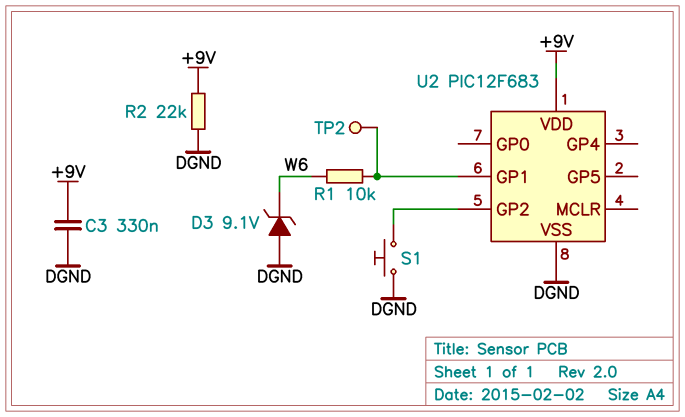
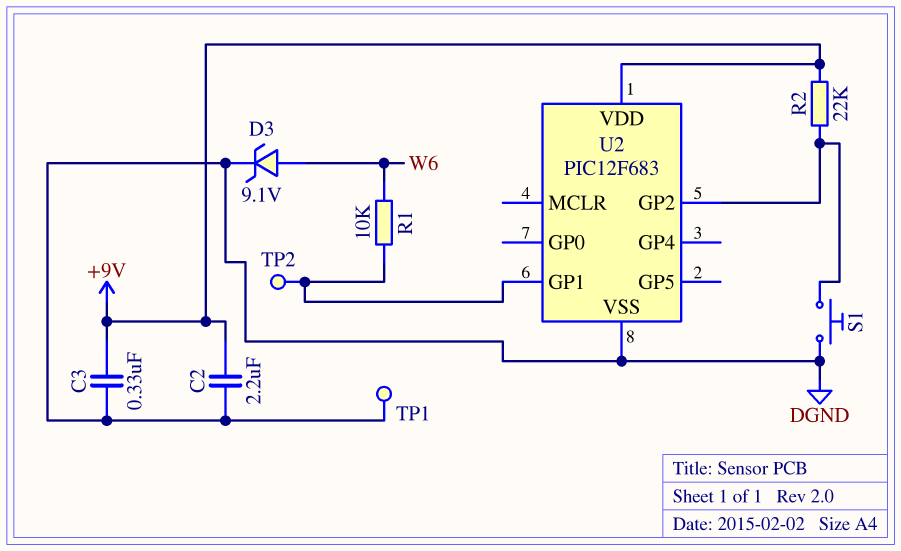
C2: none -> 2.2uF (+9V, DGND)
D3: zener 9.1V (A DGND, K W6) -> zener 9.1V (A W6, K DGND)
R2: 22k (+9V, DGND) -> 22k (+9V, U2/GP2)
TP1: none -> test point (DGND)

